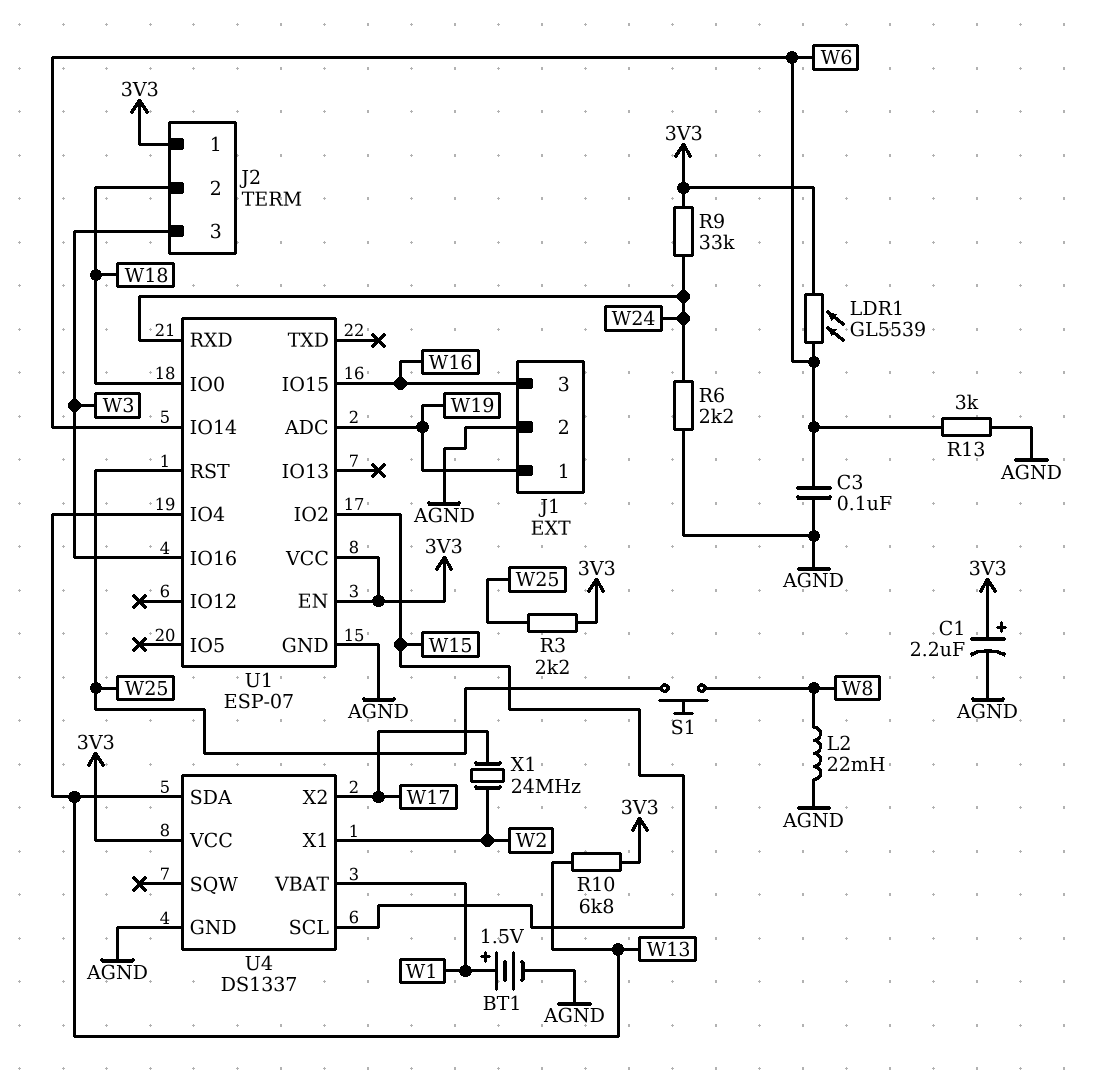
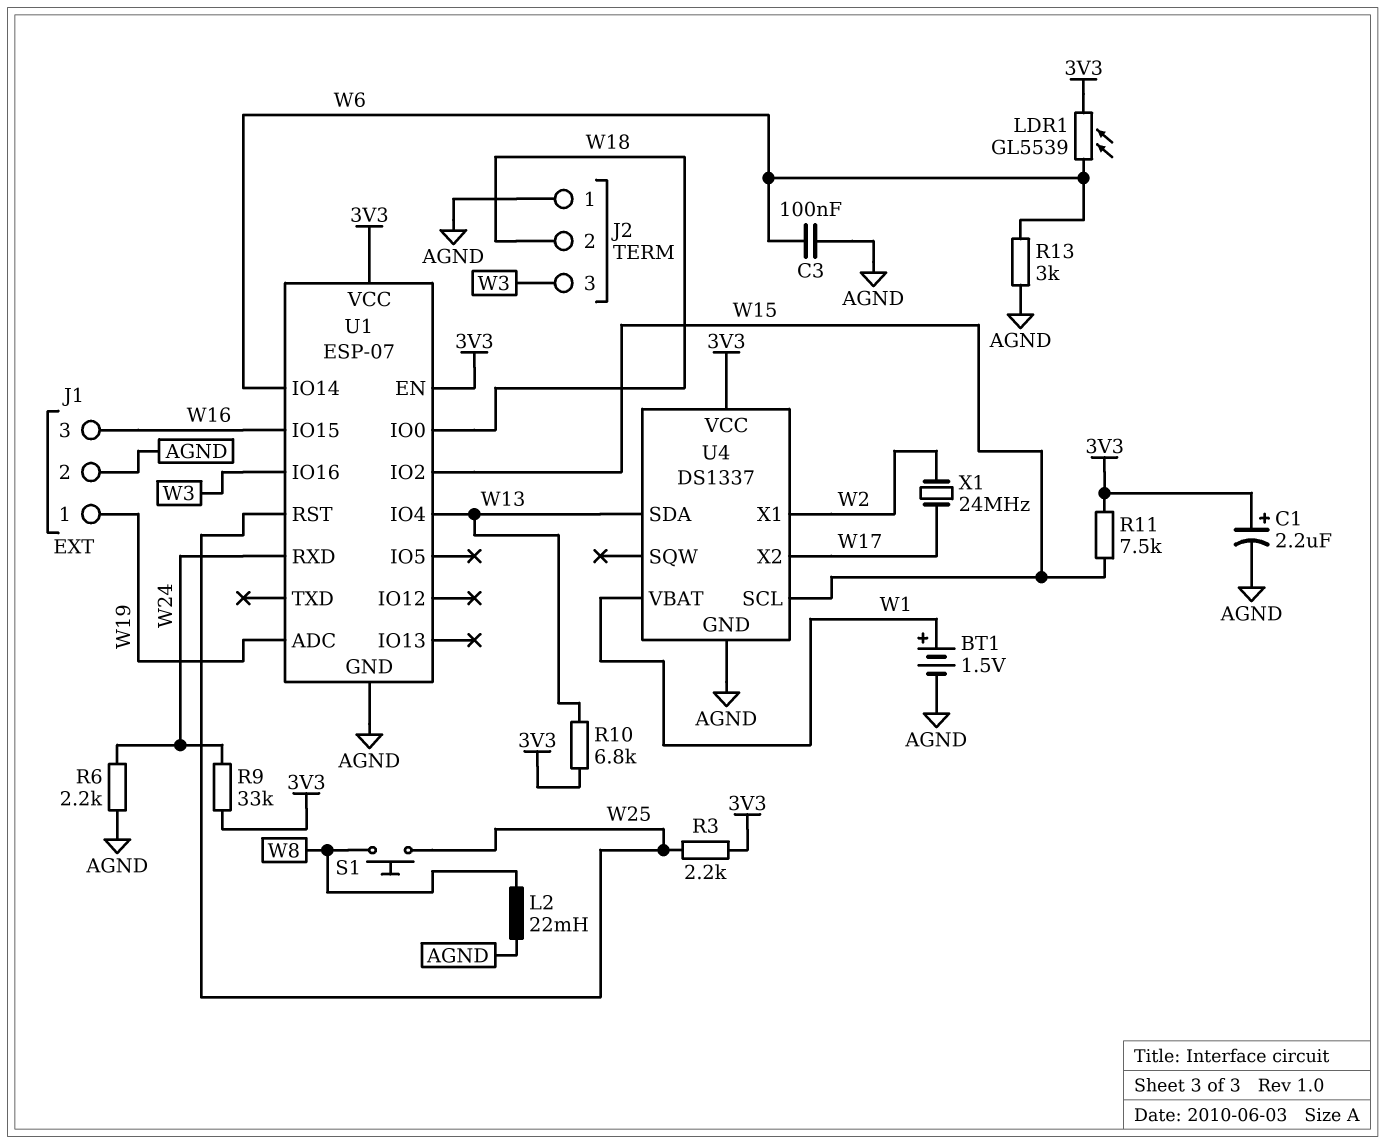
J2 pin 1: 3V3 -> AGND
R11: none -> 7.5k (3V3, W15)

